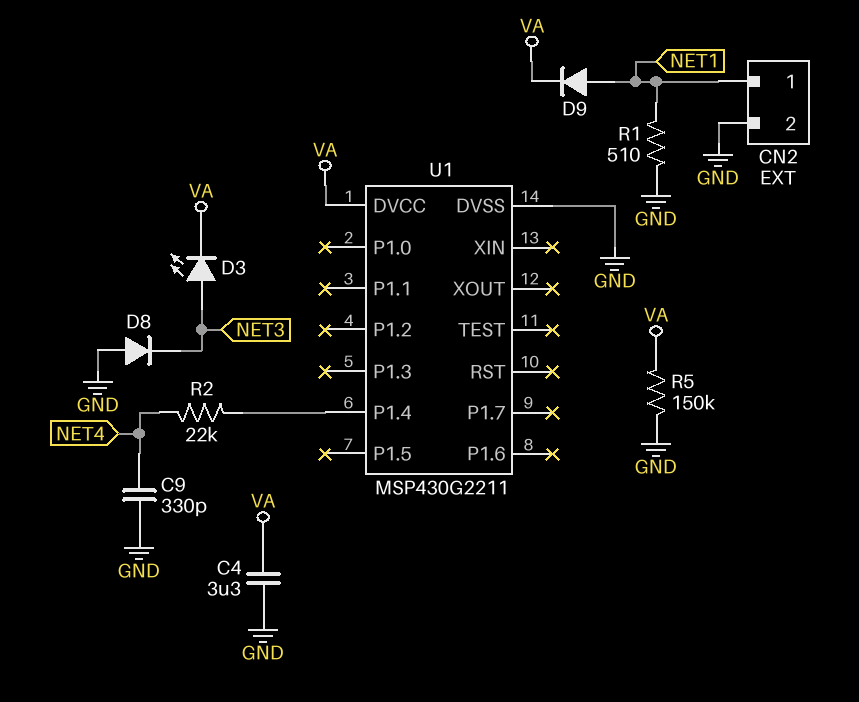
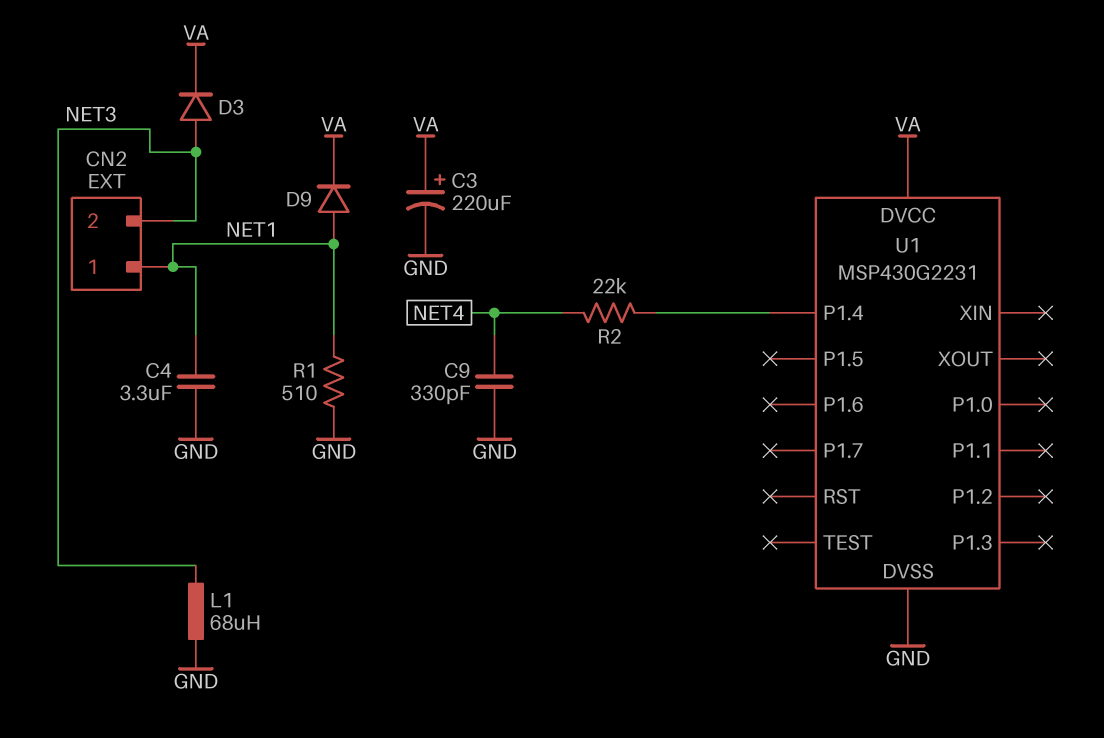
C3: none -> 220uF (plus VA, minus GND)
C4: 3.3uF (GND, VA) -> 3.3uF (GND, NET1)
CN2 pin 2: GND -> NET3
D3: LED (A NET3, K VA) -> diode (A NET3, K VA)
D8: diode (A GND, K NET3) -> none
L1: none -> 68uH (GND, NET3)
R5: 150k (GND, VA) -> none
U1: MSP430G2211 -> MSP430G2231

